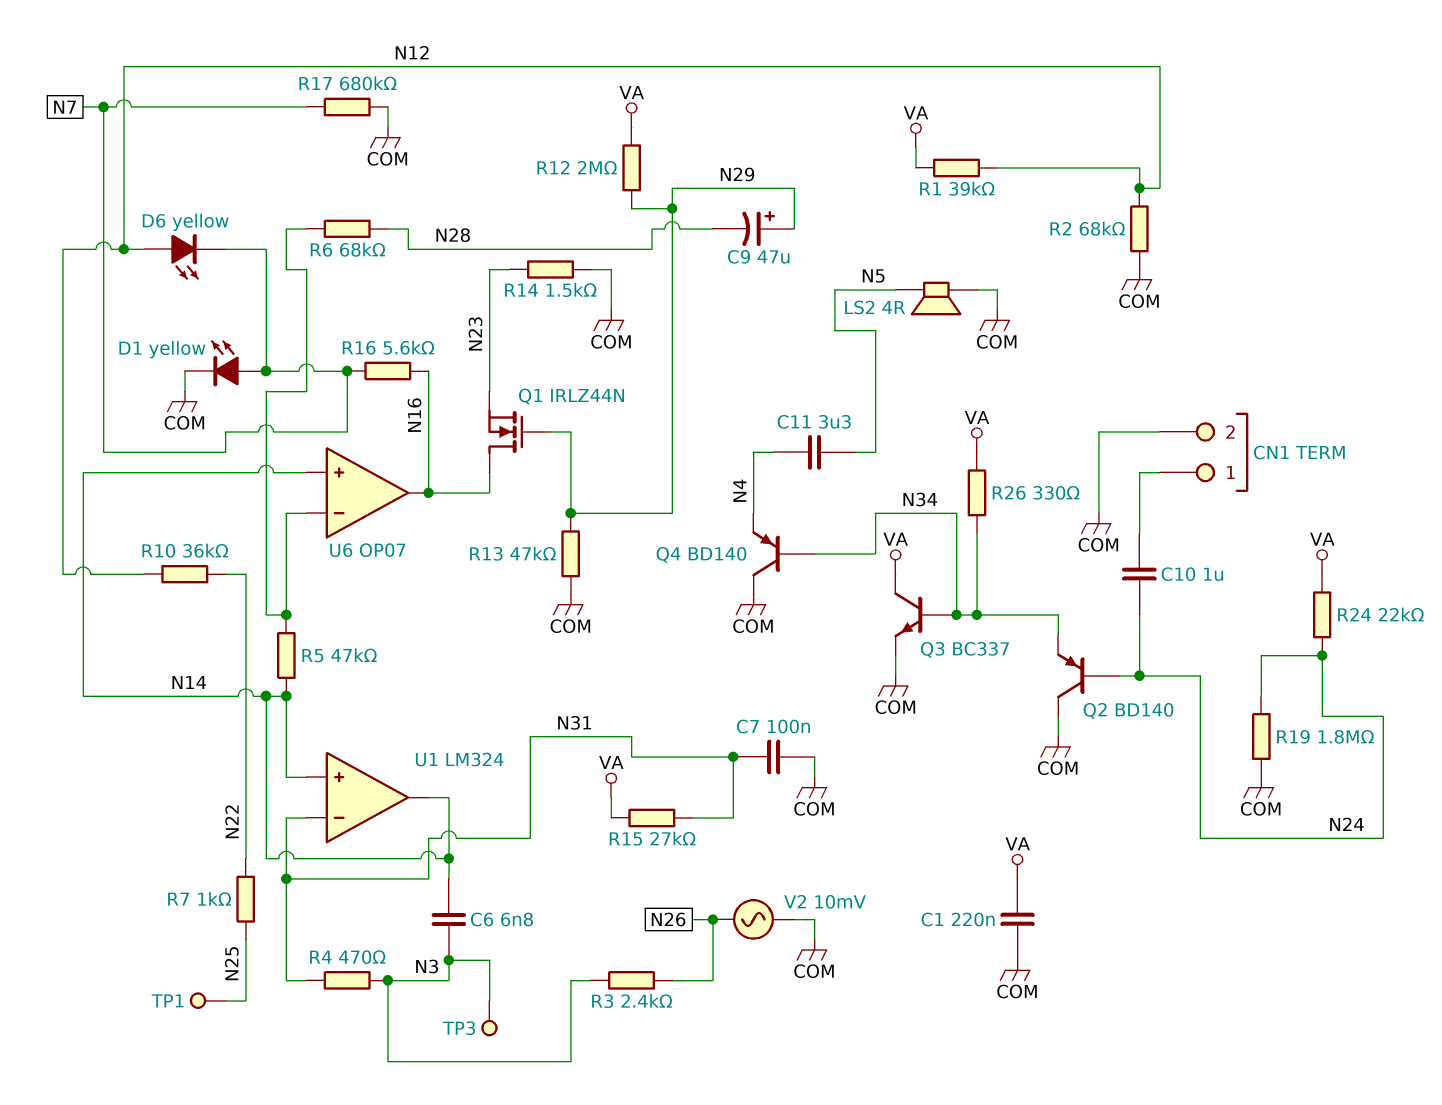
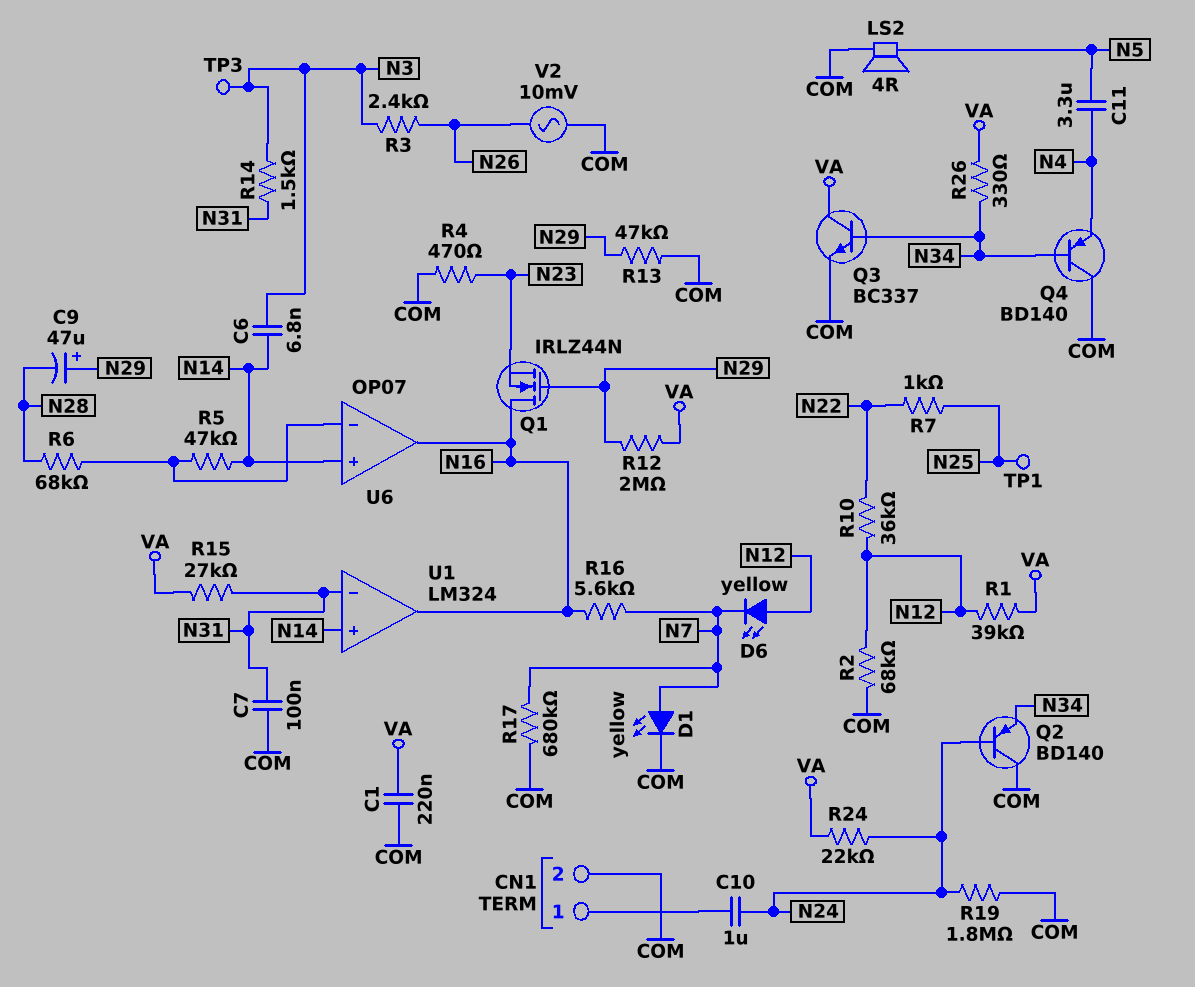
R4: 470 (N3, N31) -> 470 (COM, N23)
R14: 1.5k (COM, N23) -> 1.5k (N3, N31)
U1 pin out: N14 -> N16

